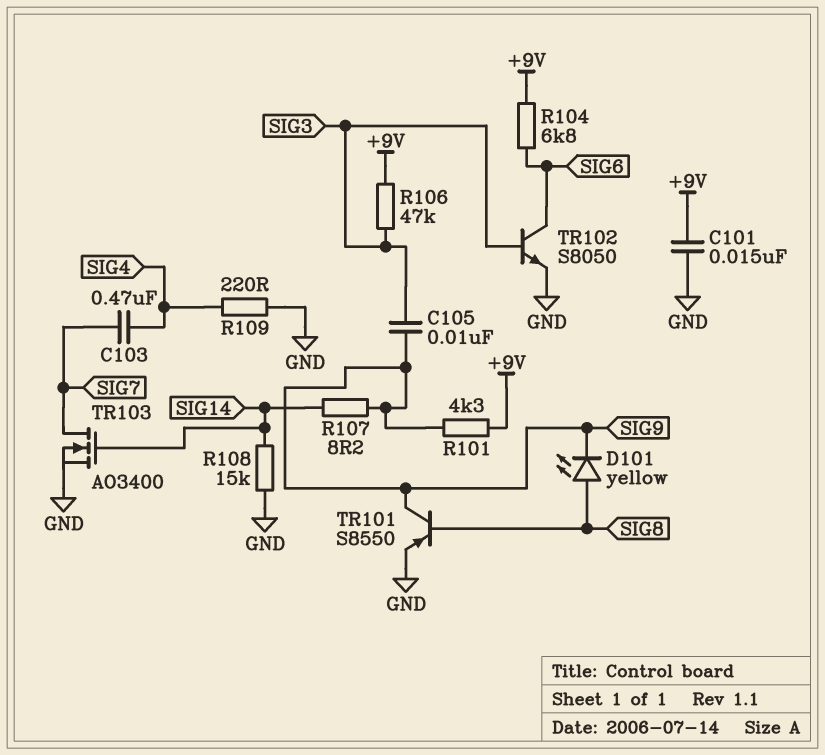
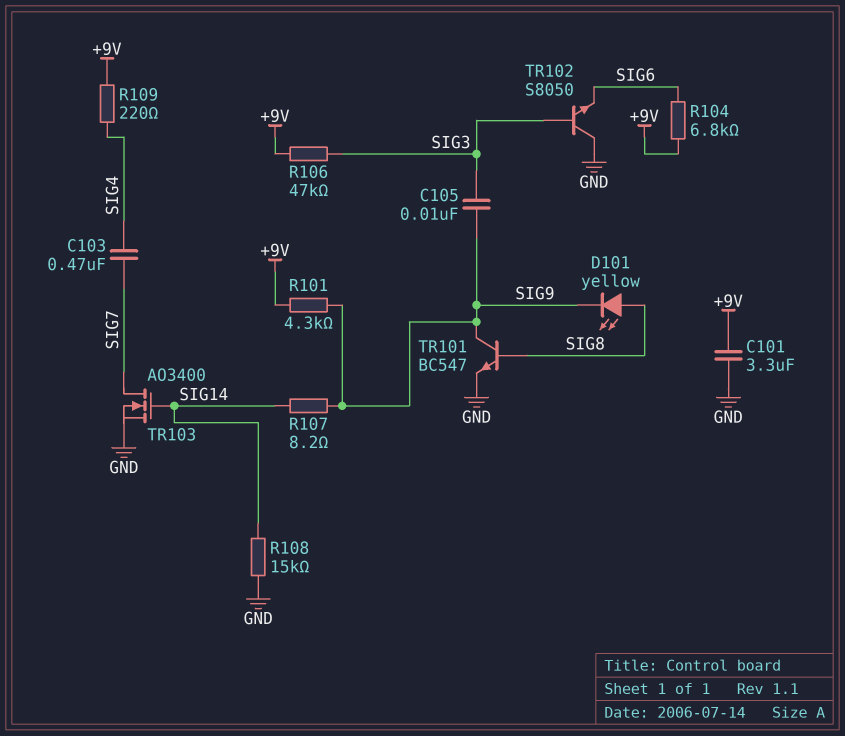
C101: 15nF (+9V, GND) -> 3.3uF (+9V, GND)
R109: 220 (GND, SIG4) -> 220 (+9V, SIG4)
TR101: PNP S8550 (B SIG8, C SIG9, E GND) -> NPN BC547 (B SIG8, C SIG9, E GND)
TR102: NPN S8050 (B SIG3, C SIG6, E GND) -> NPN S8050 (B SIG3, C GND, E SIG6)

